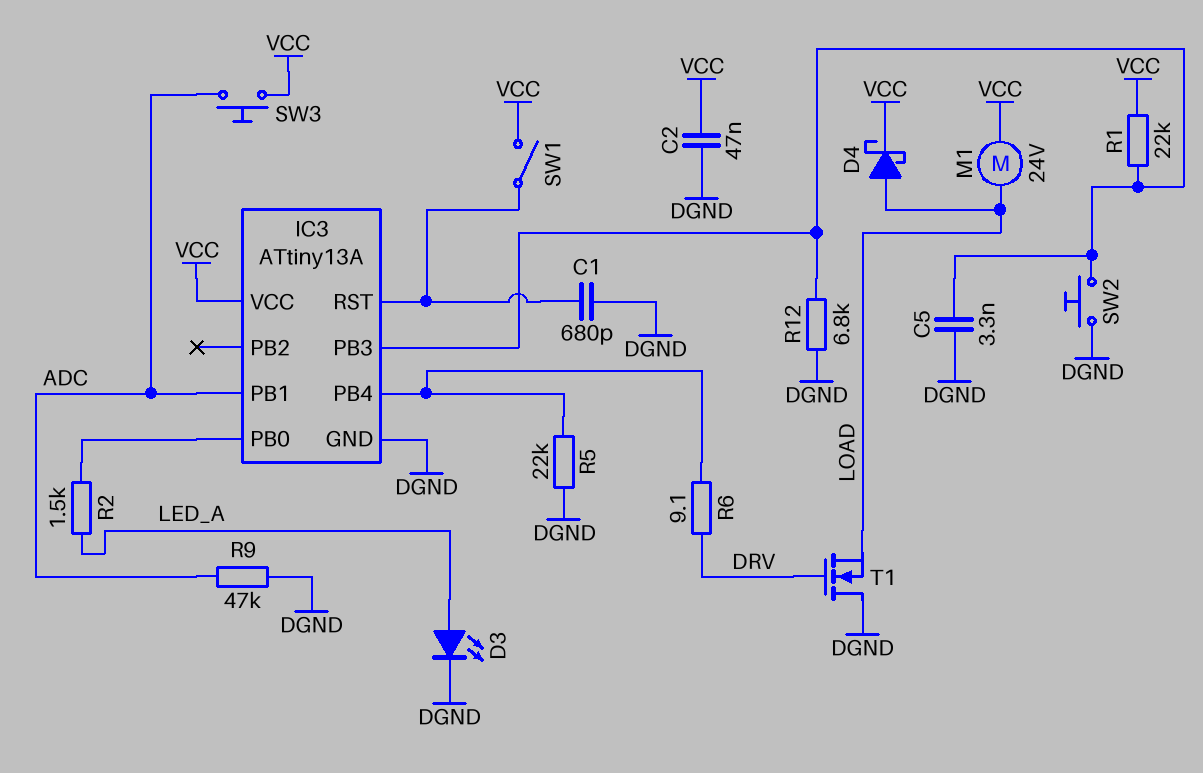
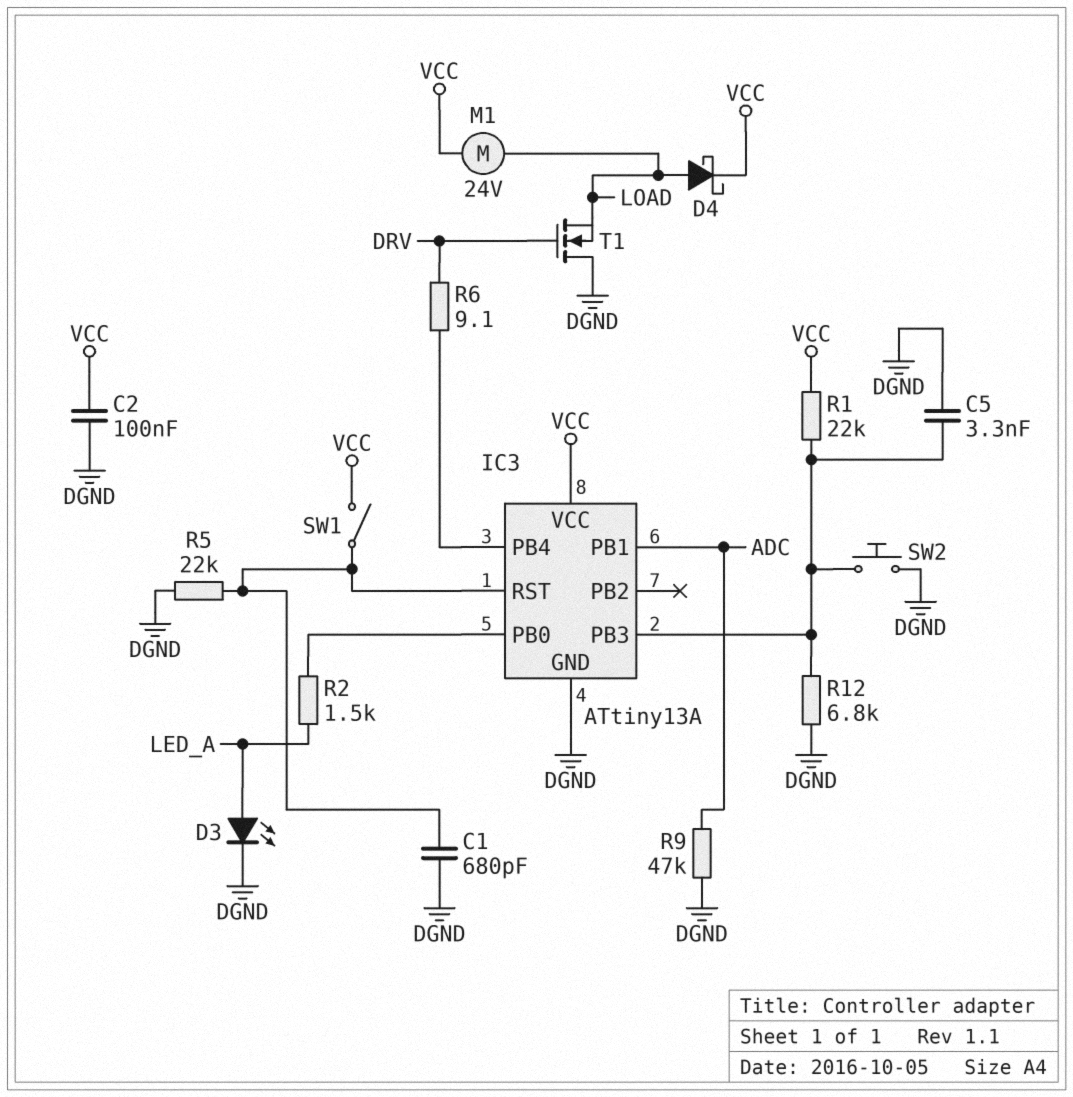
C2: 47nF (DGND, VCC) -> 100nF (DGND, VCC)
R5: 22k (DGND, IC3/PB4) -> 22k (DGND, IC3/RST)
SW3: button (ADC, VCC) -> none

